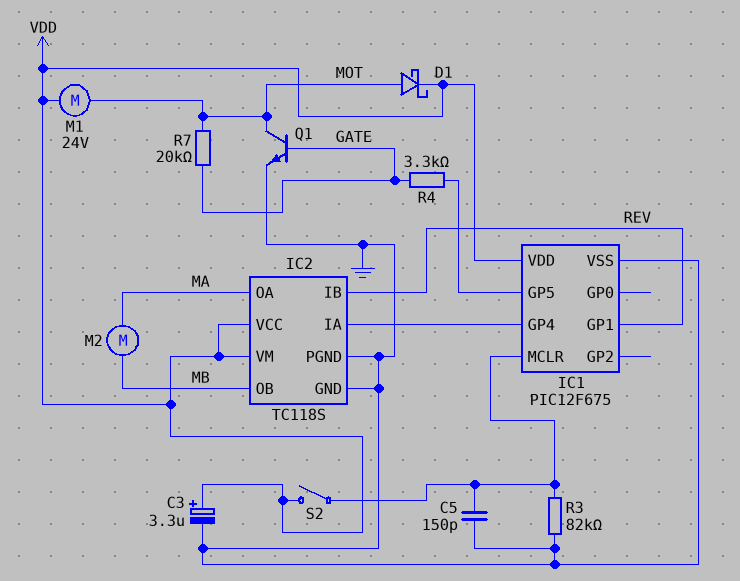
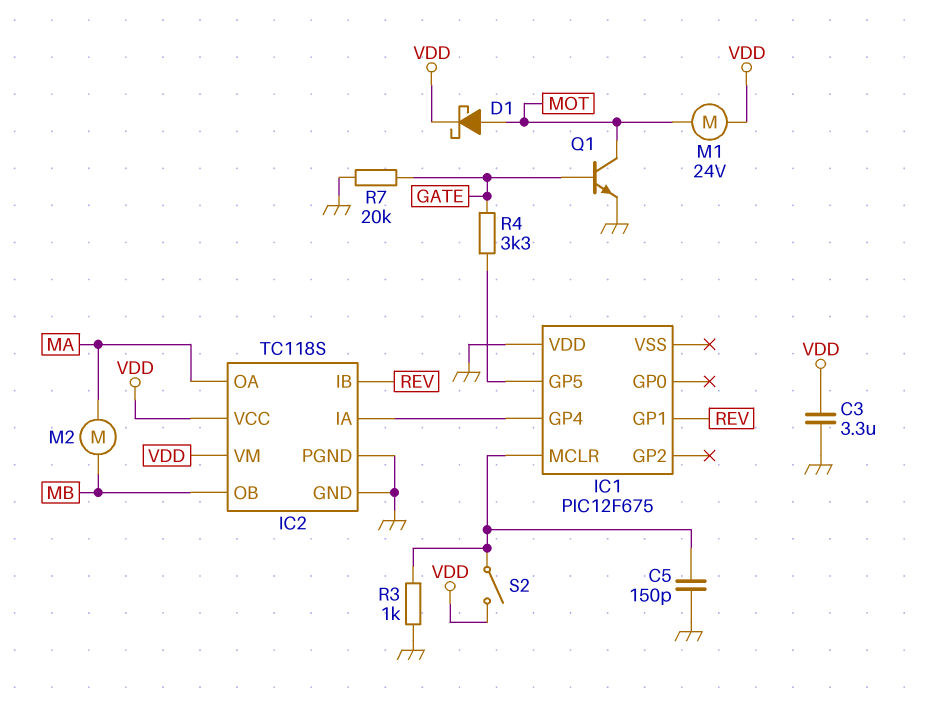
C3: 3.3uF (plus VDD, minus GND) -> 3.3uF (GND, VDD)
IC1 pin VDD: VDD -> GND
IC1 pin VSS: GND -> none
R3: 82k (GND, IC1/MCLR) -> 1k (GND, IC1/MCLR)
R7: 20k (GATE, MOT) -> 20k (GATE, GND)

